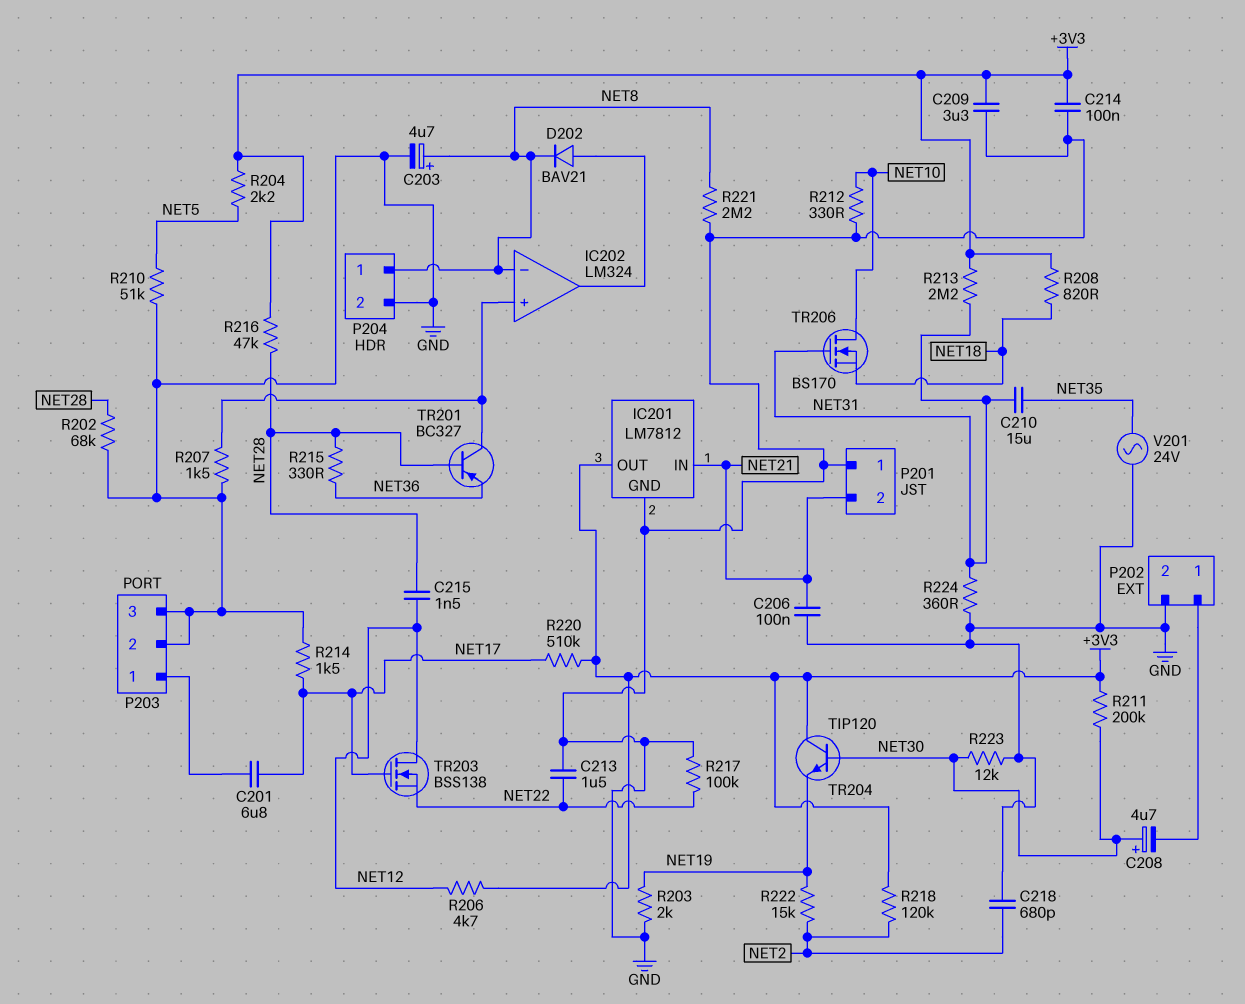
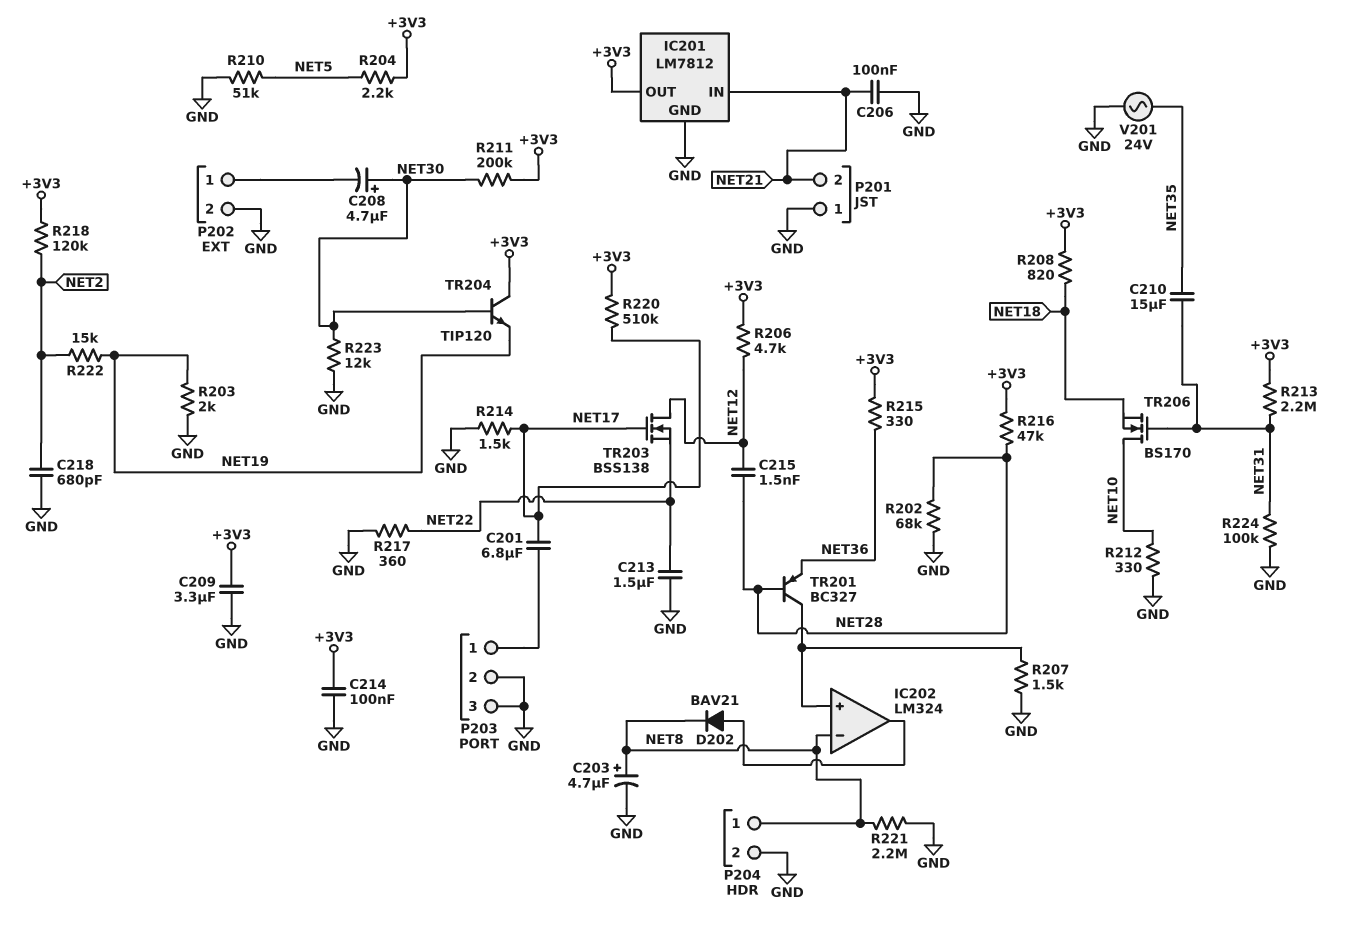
R215: 330 (NET28, NET36) -> 330 (+3V3, NET36)
R217: 100k (GND, NET22) -> 360 (GND, NET22)
R224: 360 (GND, NET31) -> 100k (GND, NET31)

